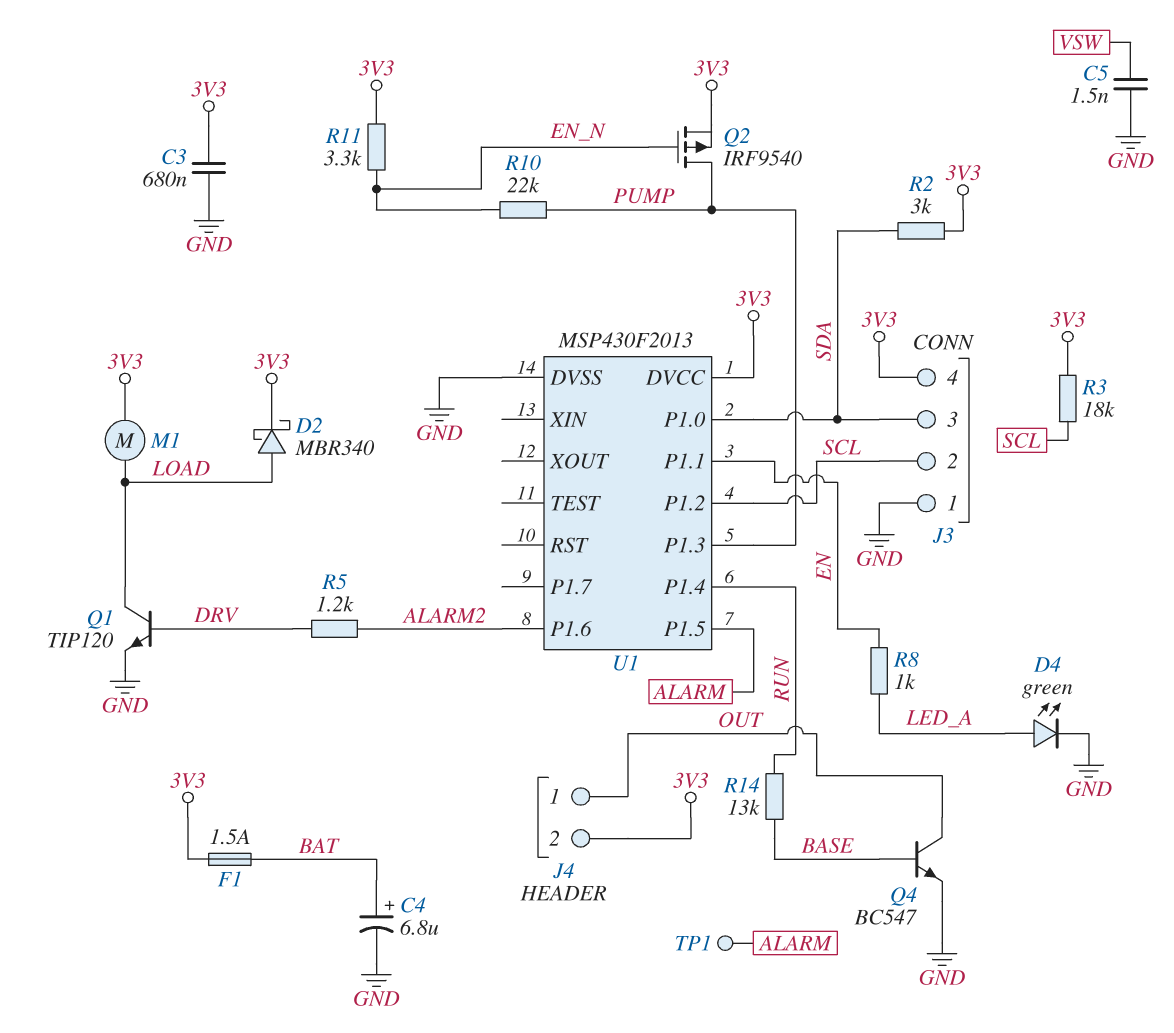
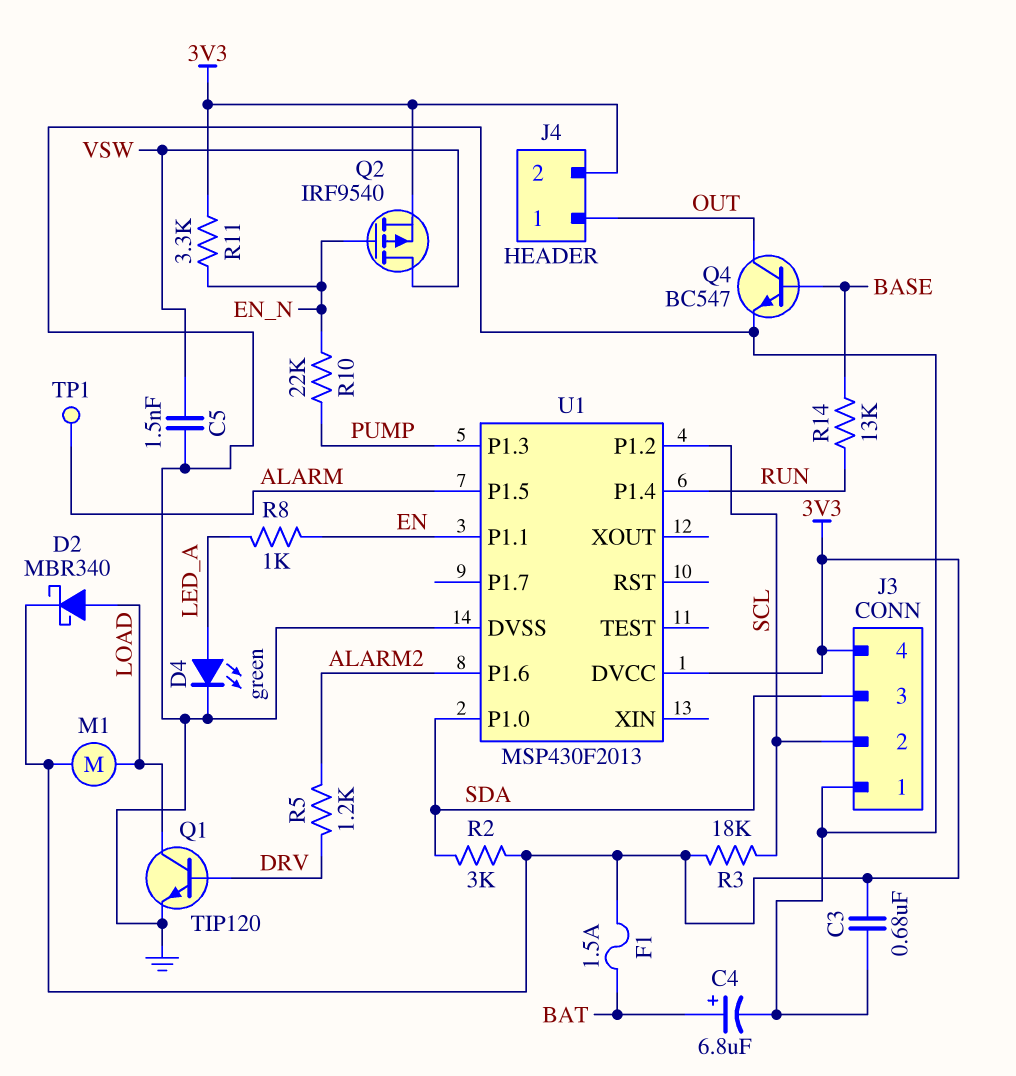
Q2: PMOS IRF9540 (G EN_N, D PUMP, S 3V3) -> PMOS IRF9540 (G EN_N, D VSW, S 3V3)

